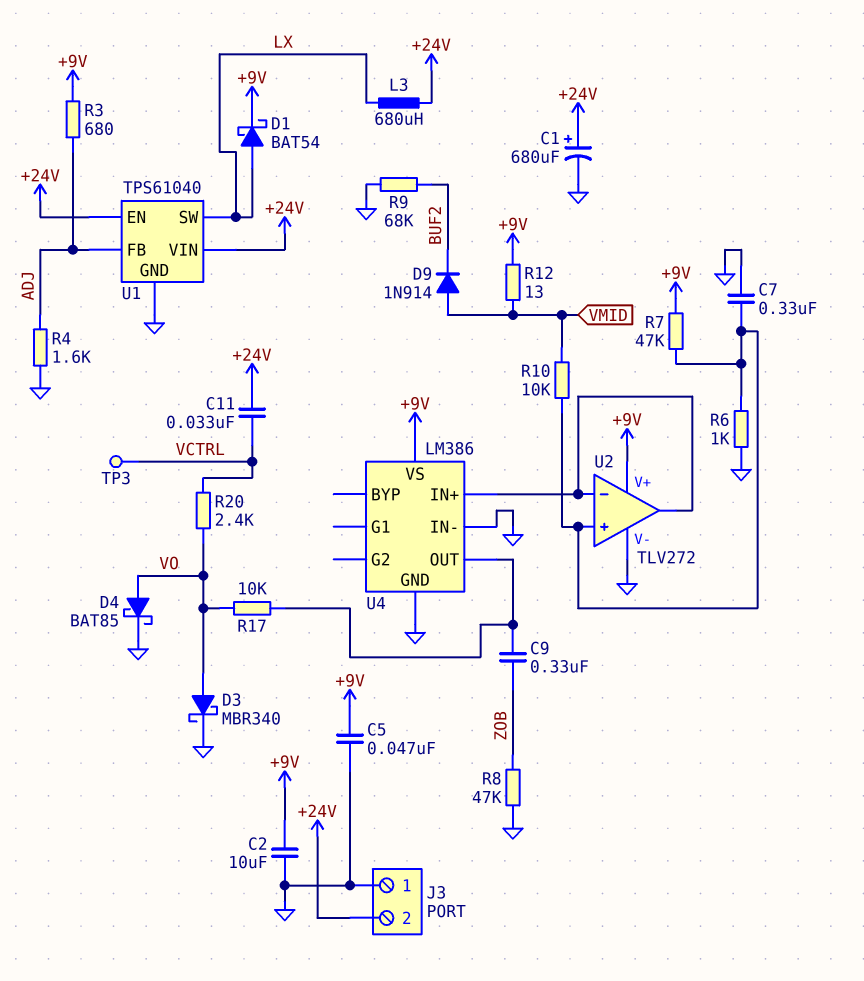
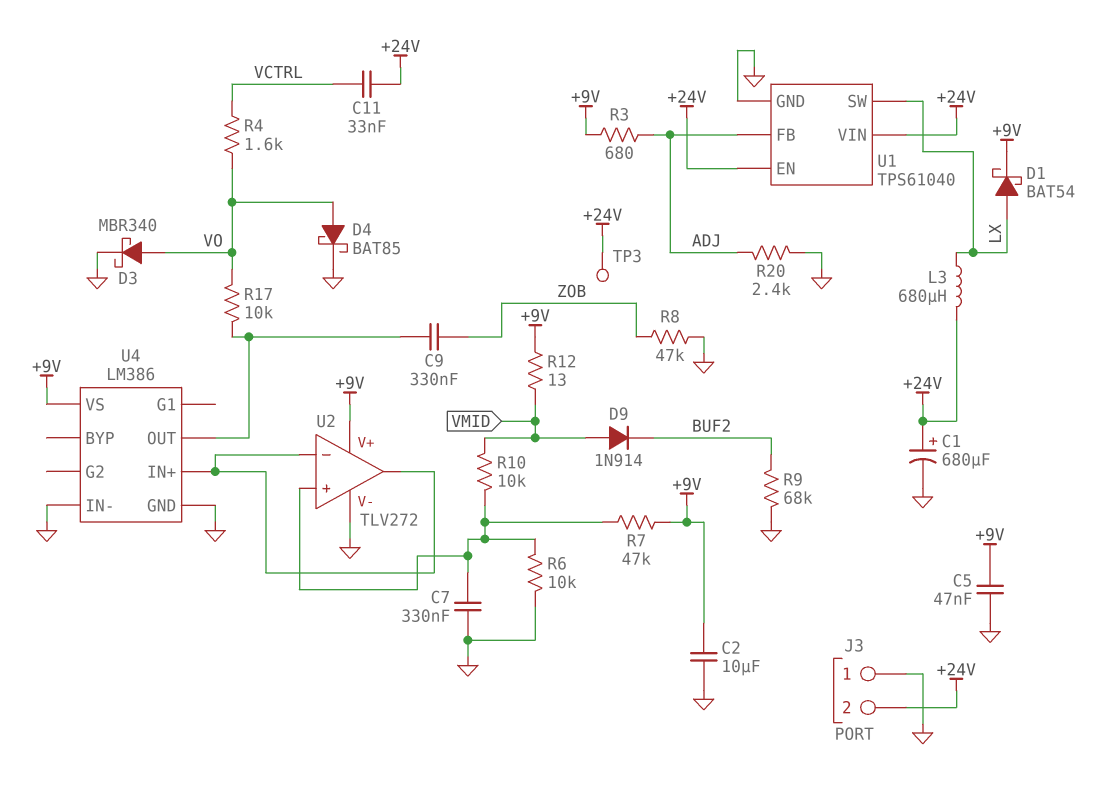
R4: 1.6k (ADJ, GND) -> 1.6k (VCTRL, VO)
R6: 1k (GND, U2/in+) -> 10k (GND, U2/in+)
R20: 2.4k (VCTRL, VO) -> 2.4k (ADJ, GND)
TP3: test point (VCTRL) -> test point (+24V)

